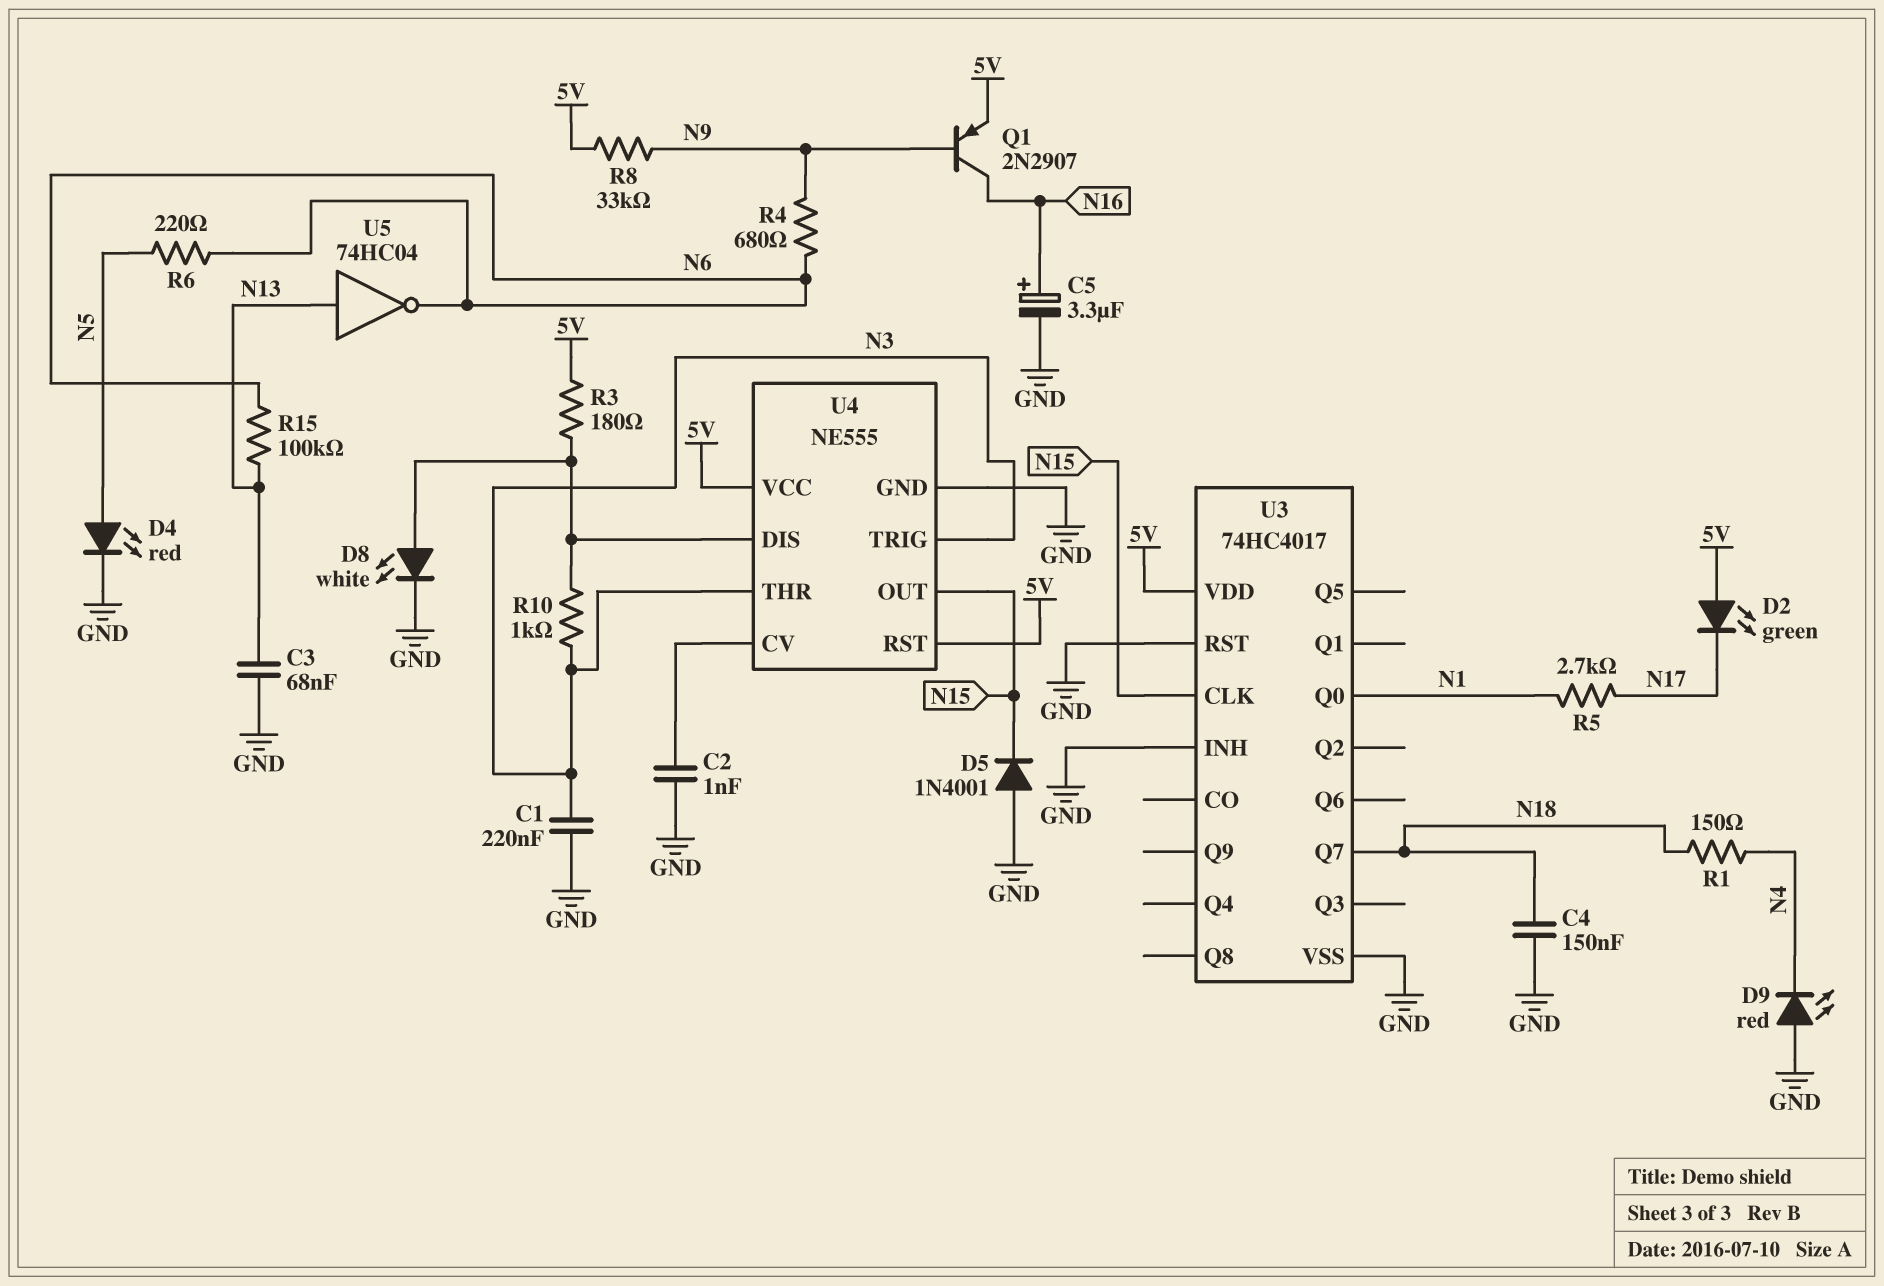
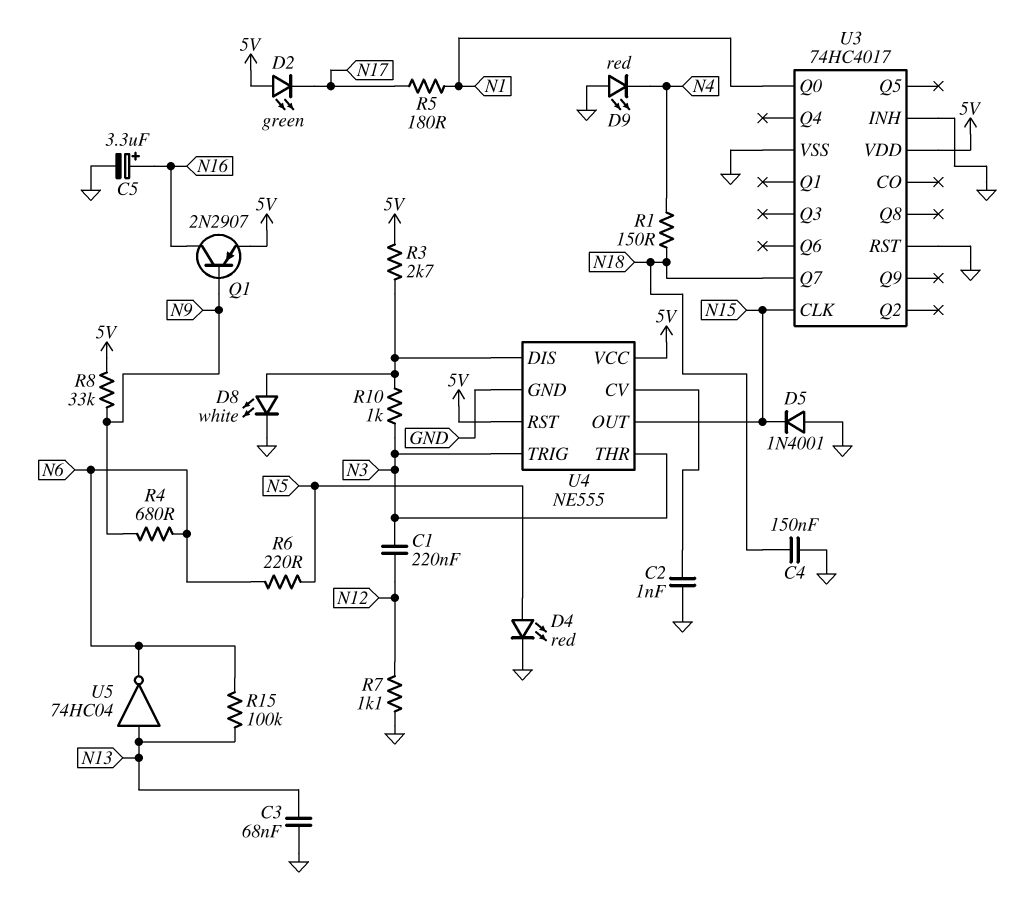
C1: 220nF (GND, N3) -> 220nF (N3, N12)
R3: 180 (5V, U4/DIS) -> 2.7k (5V, U4/DIS)
R5: 2.7k (N1, N17) -> 180 (N1, N17)
R7: none -> 1.1k (GND, N12)

